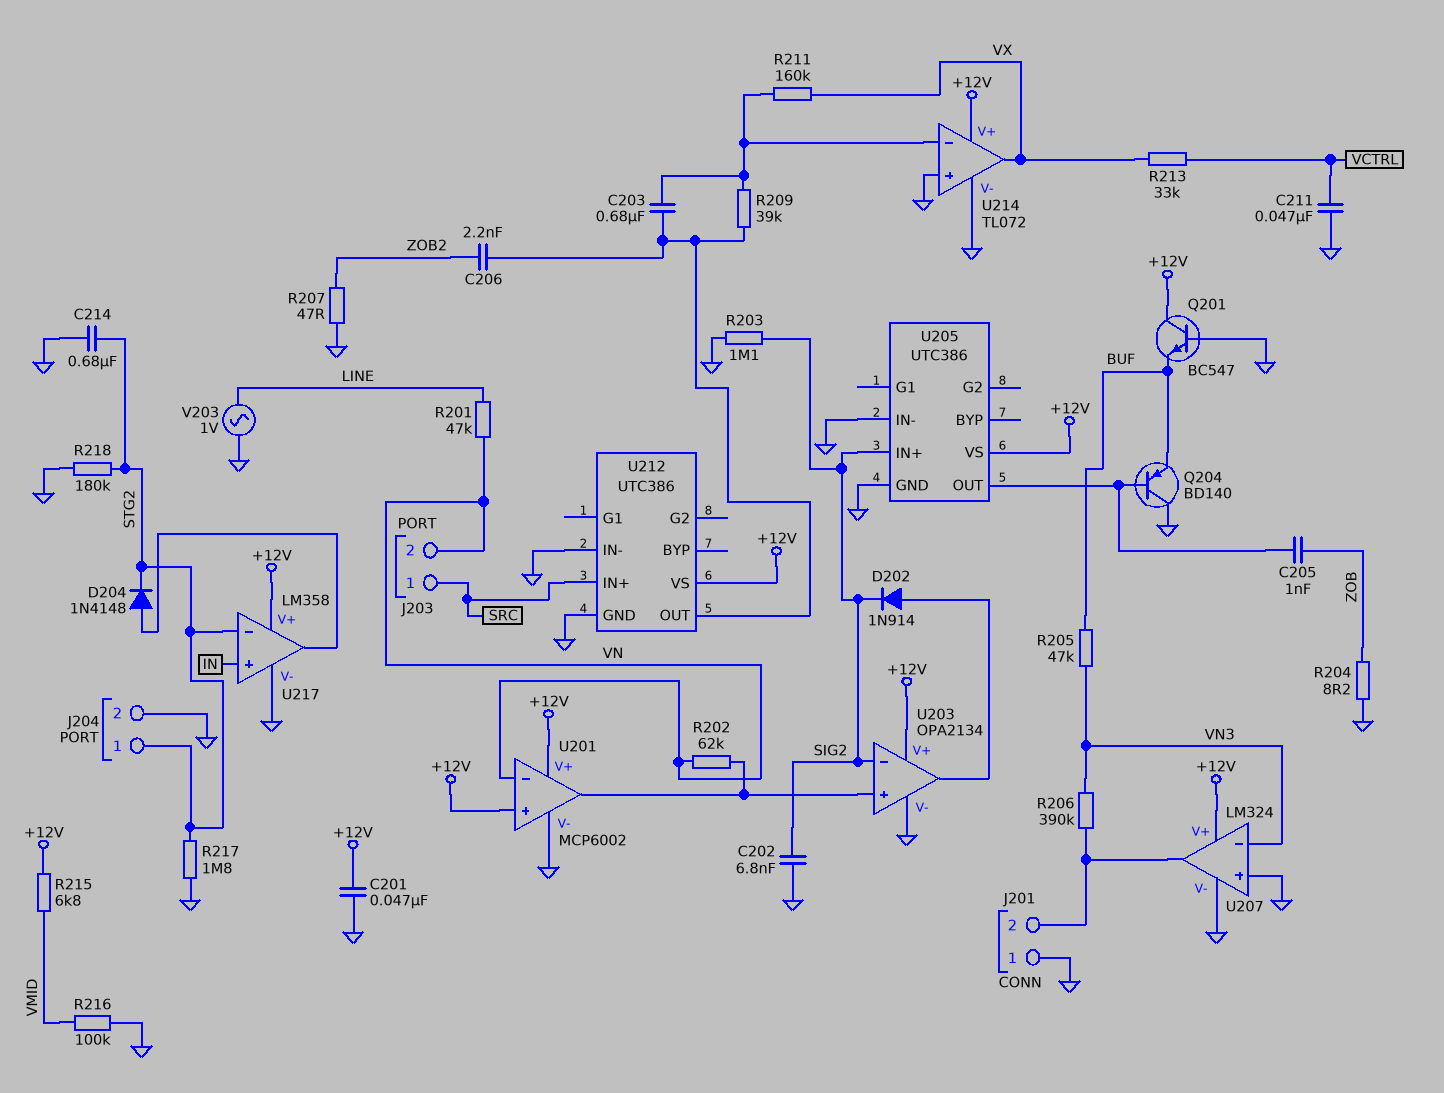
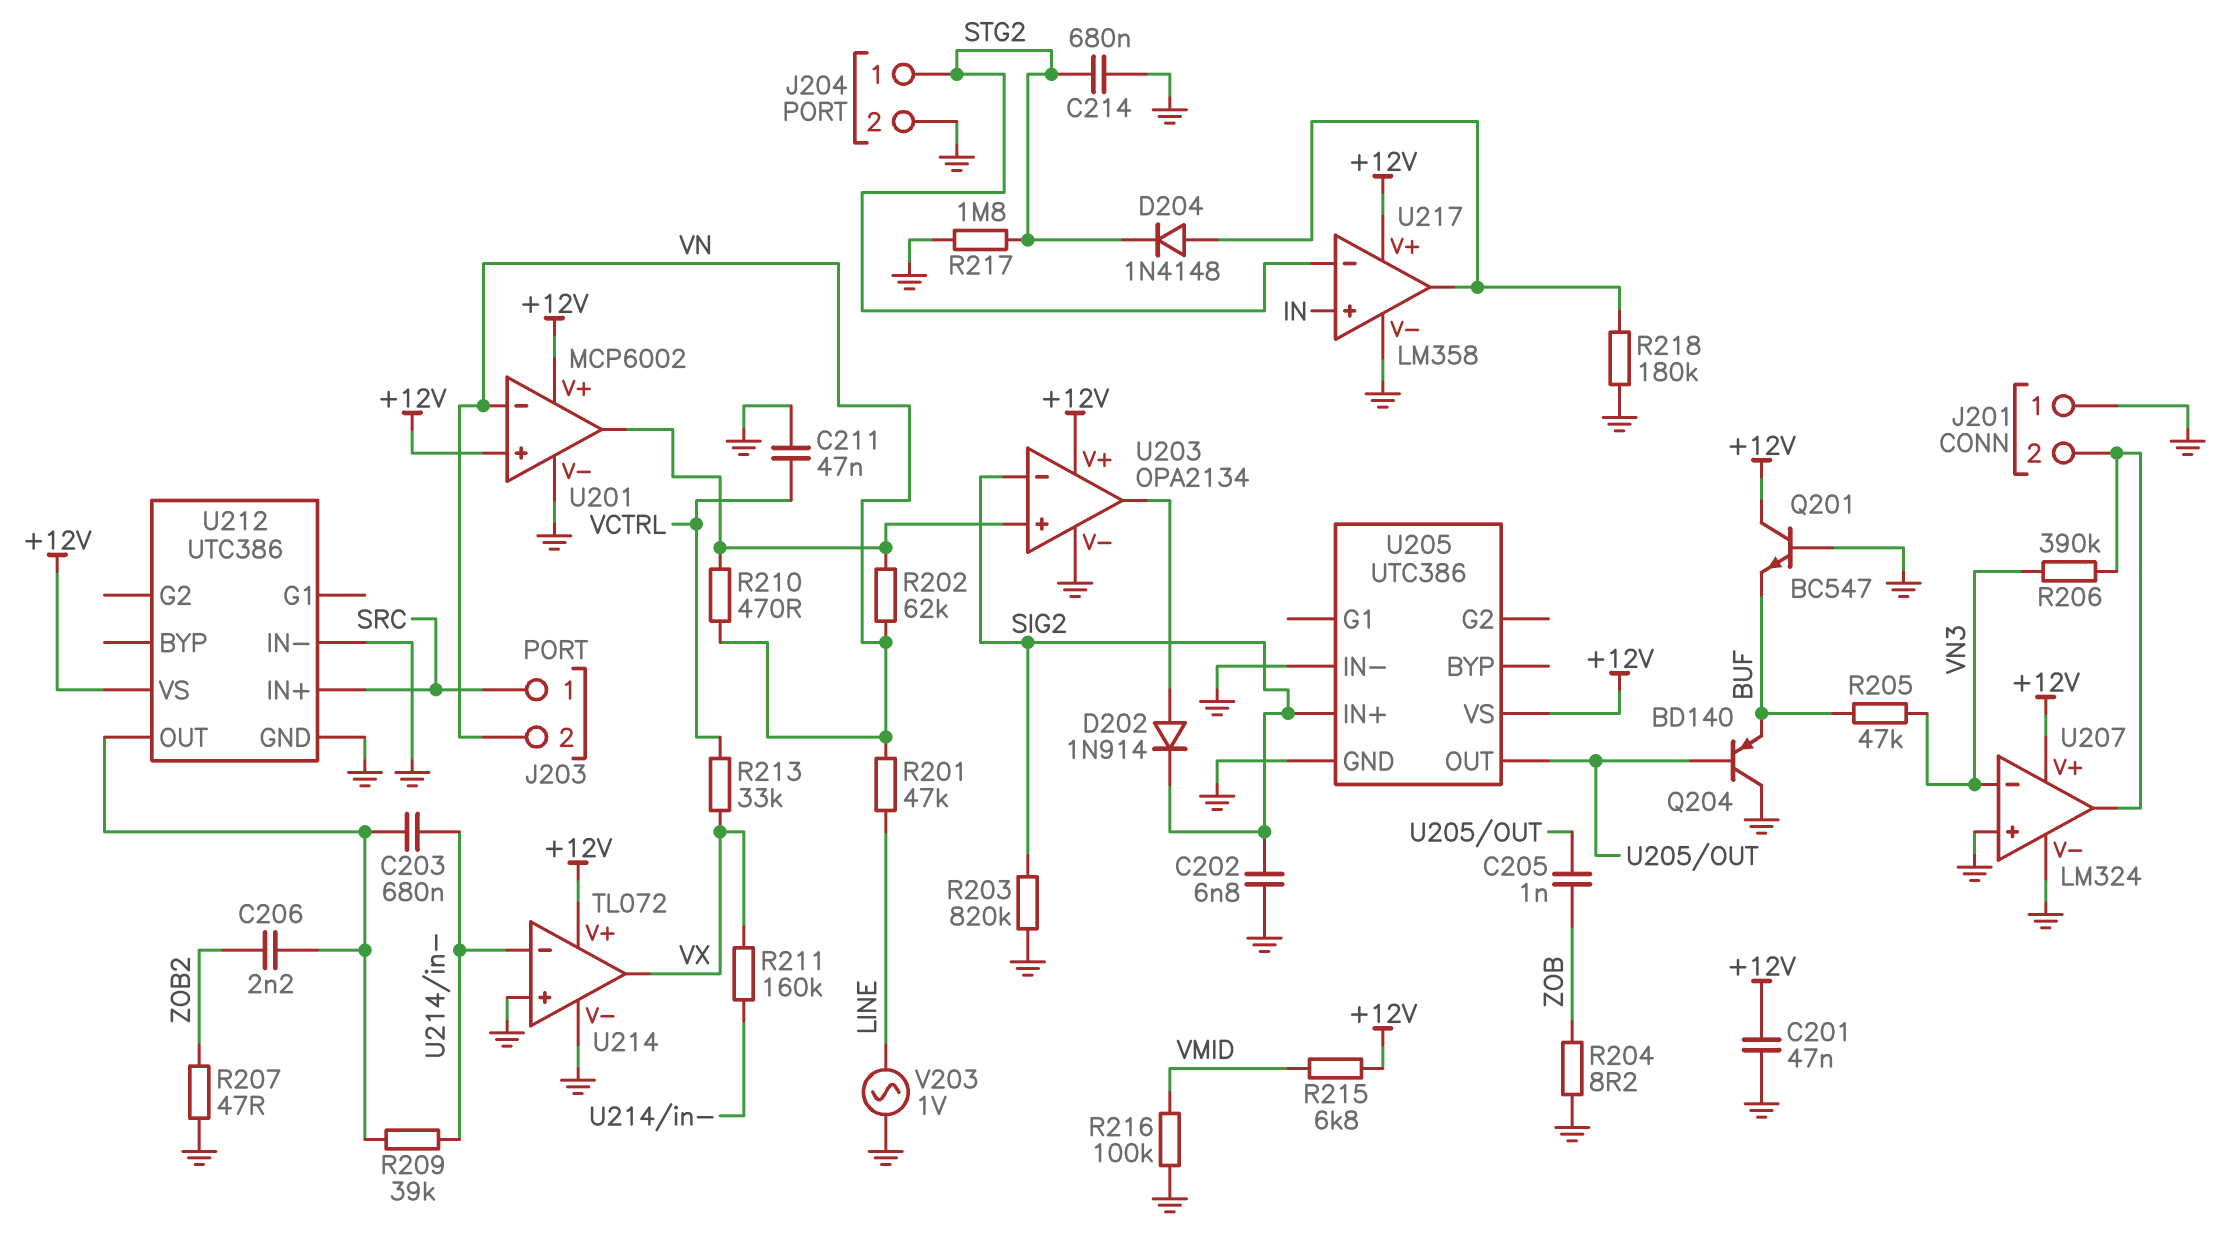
R203: 1.1M (GND, SIG2) -> 820k (GND, SIG2)
R210: none -> 470 (U201/out, VN)
R218: 180k (GND, STG2) -> 180k (GND, U217/out)

